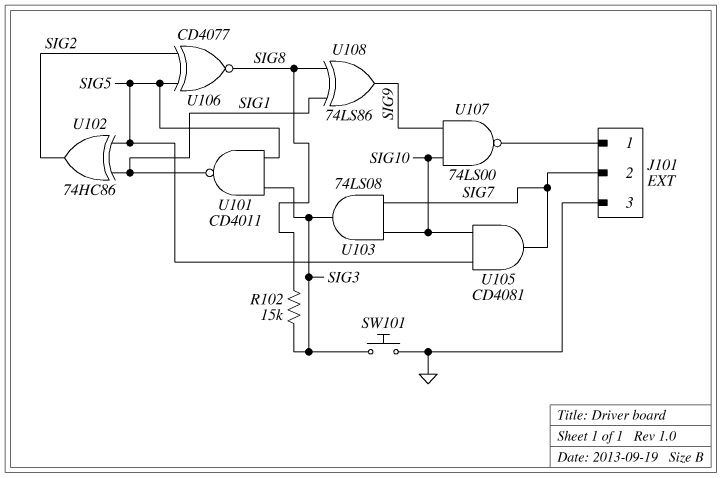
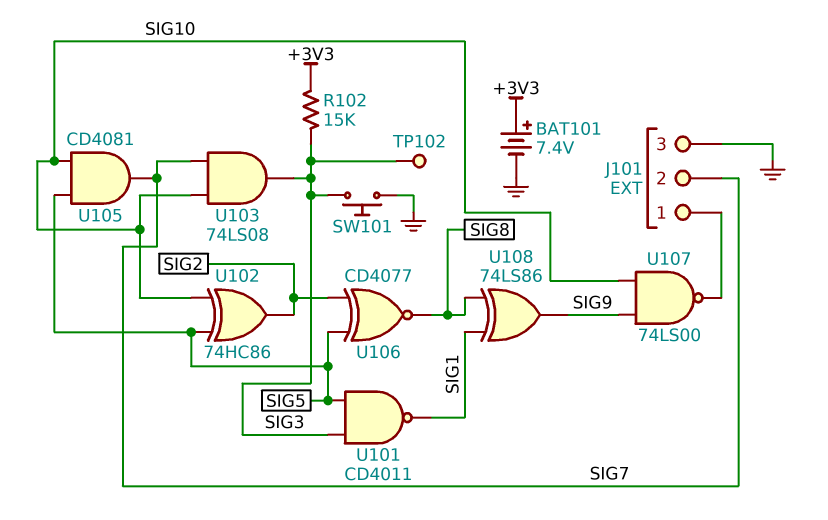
BAT101: none -> 7.4V (plus +3V3, minus GND)
R102: 15k (SIG3, SIG8) -> 15k (+3V3, SIG3)
TP102: none -> test point (SIG3)
U102: XOR 74HC86 (in SIG1, in SIG5, out SIG2) -> XOR 74HC86 (in SIG5, in SIG10, out SIG2)

